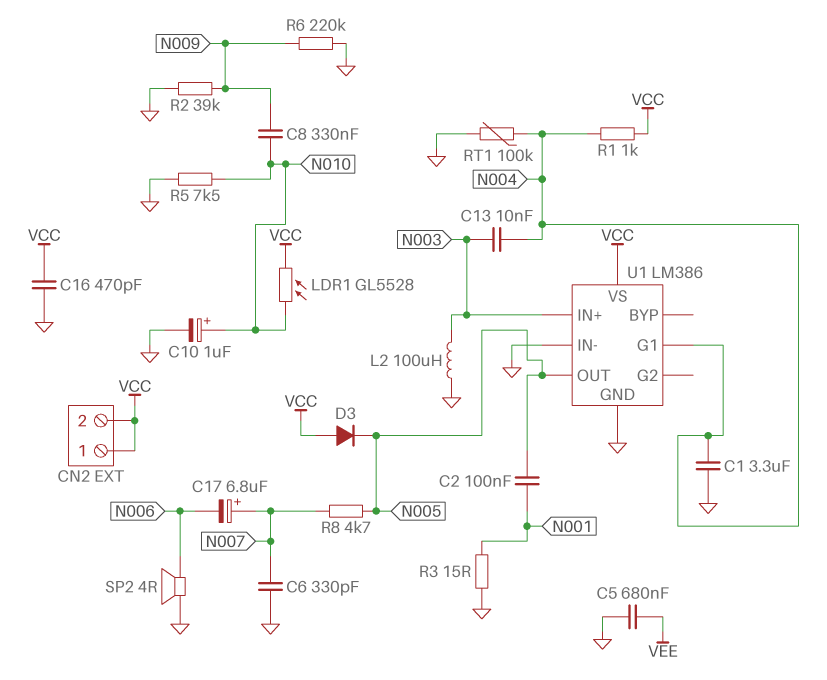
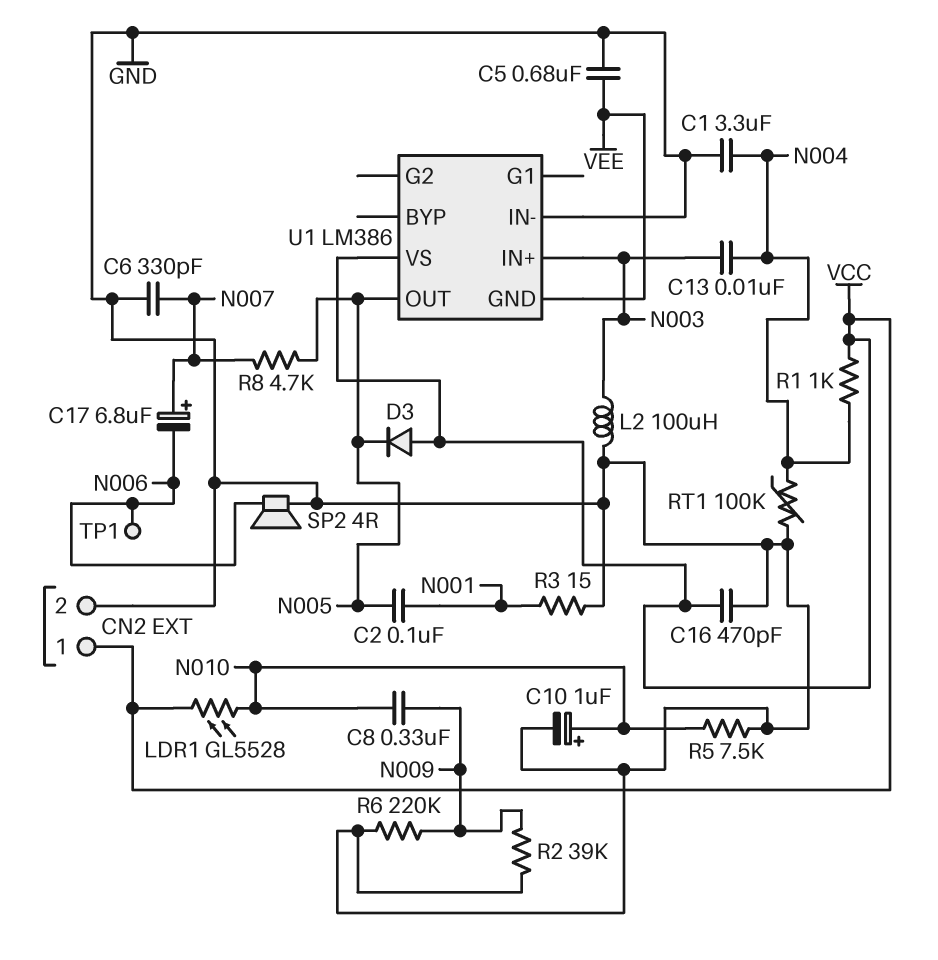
CN2 pin 2: VCC -> GND
TP1: none -> test point (N006)
U1 pin G1: N004 -> none
U1 pin GND: GND -> VEE

